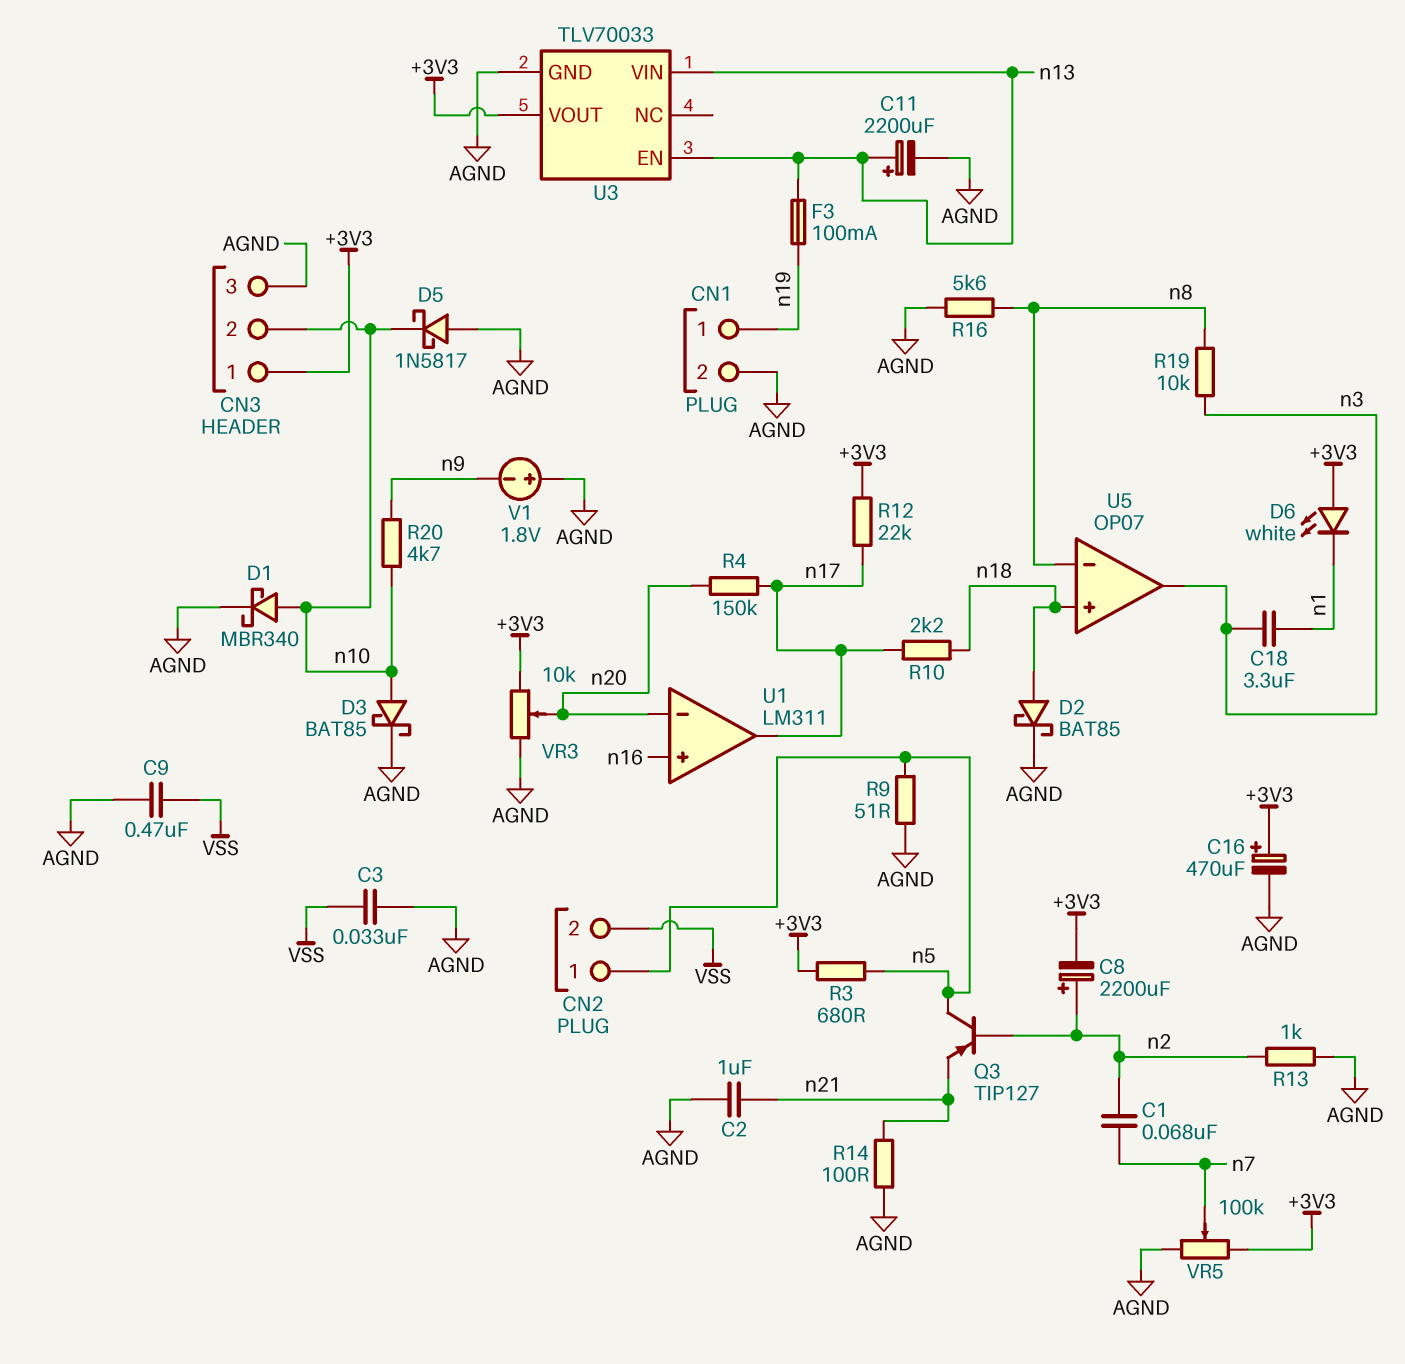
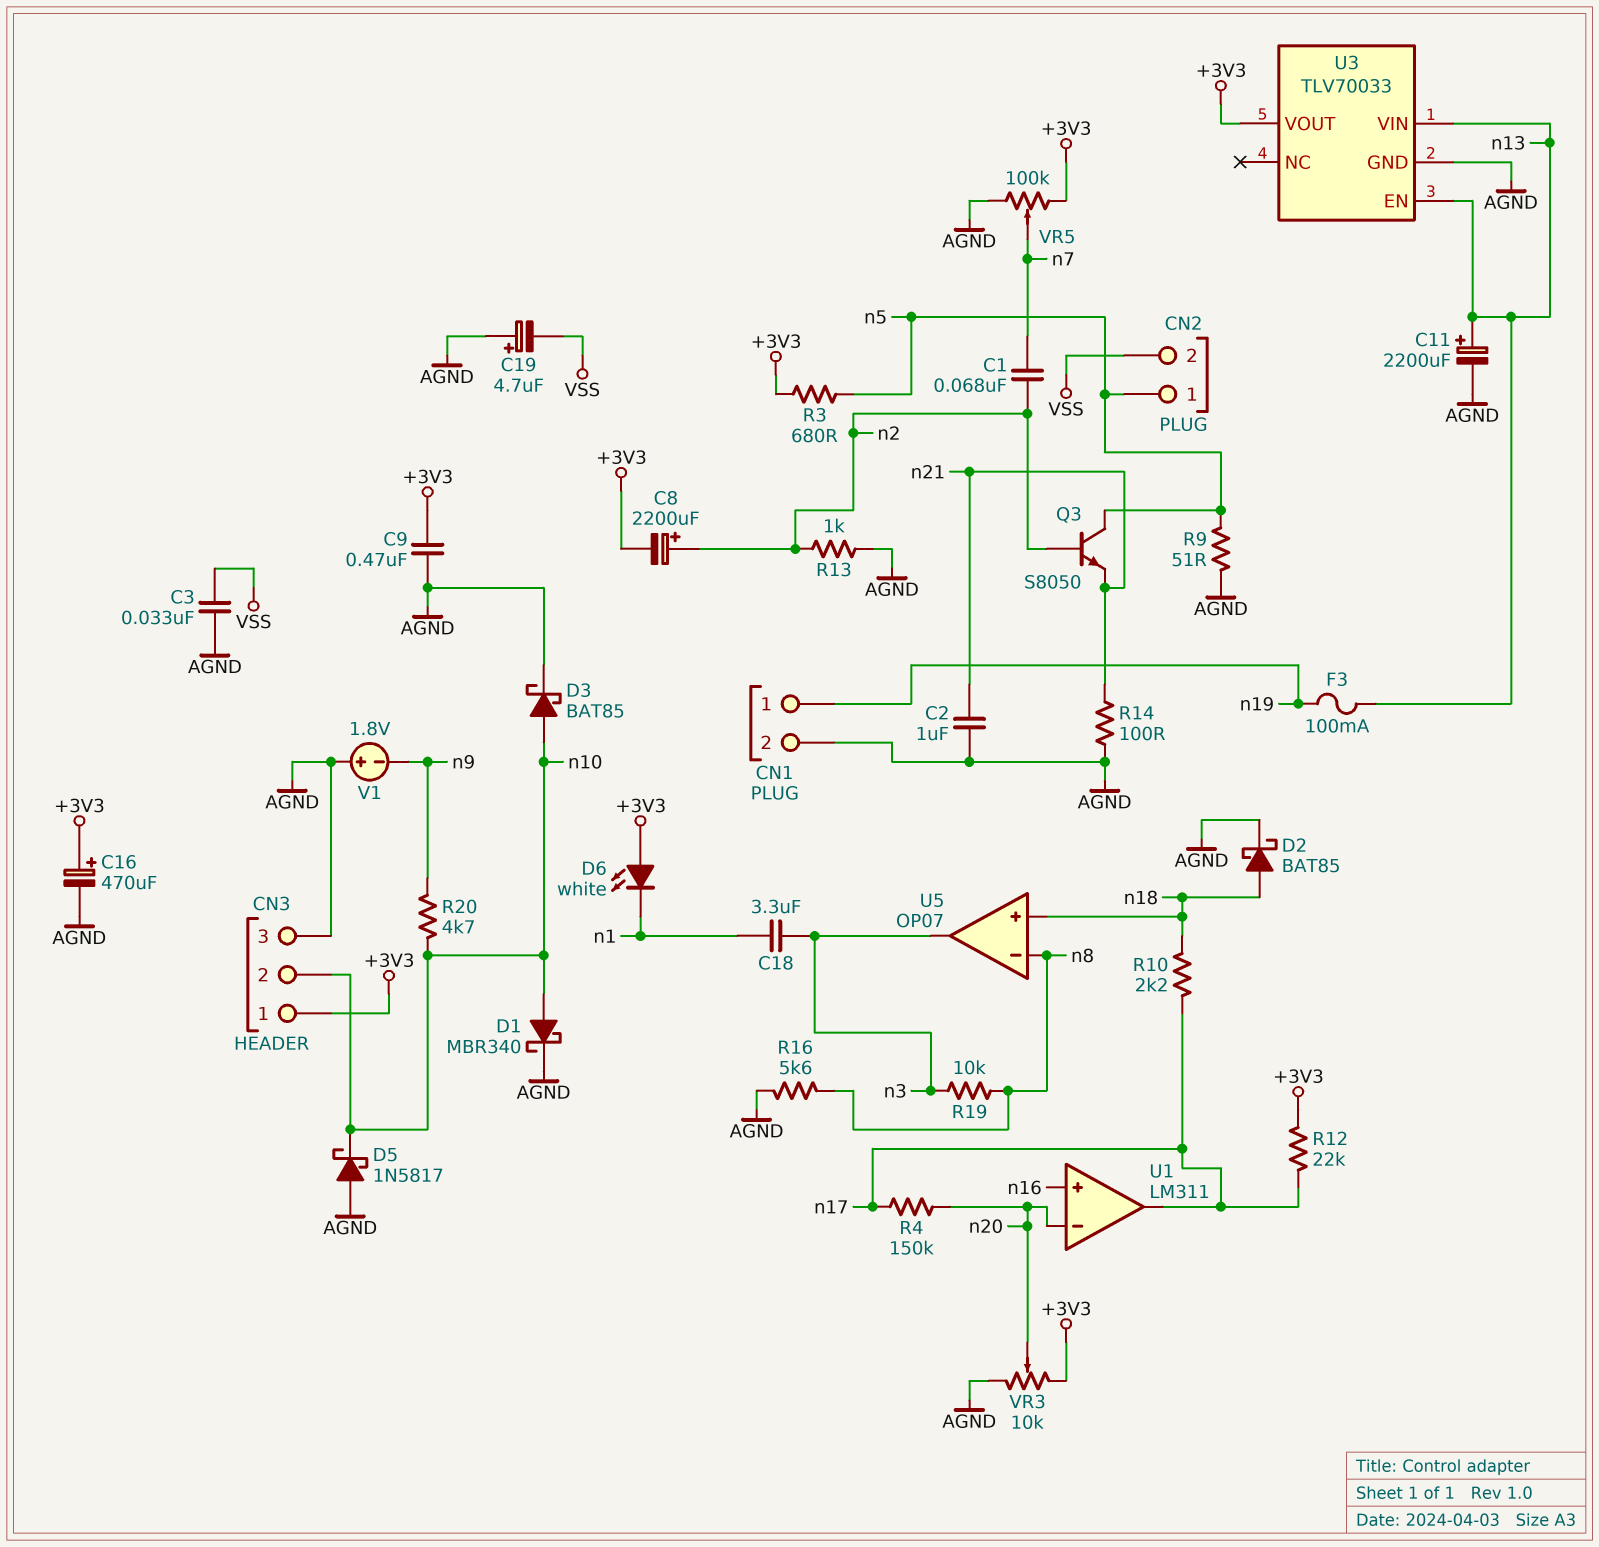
C9: 470nF (AGND, VSS) -> 470nF (+3V3, AGND)
C19: none -> 4.7uF (plus AGND, minus VSS)
Q3: PNP TIP127 (B n2, C n5, E n21) -> NPN S8050 (B n2, C n5, E n21)

